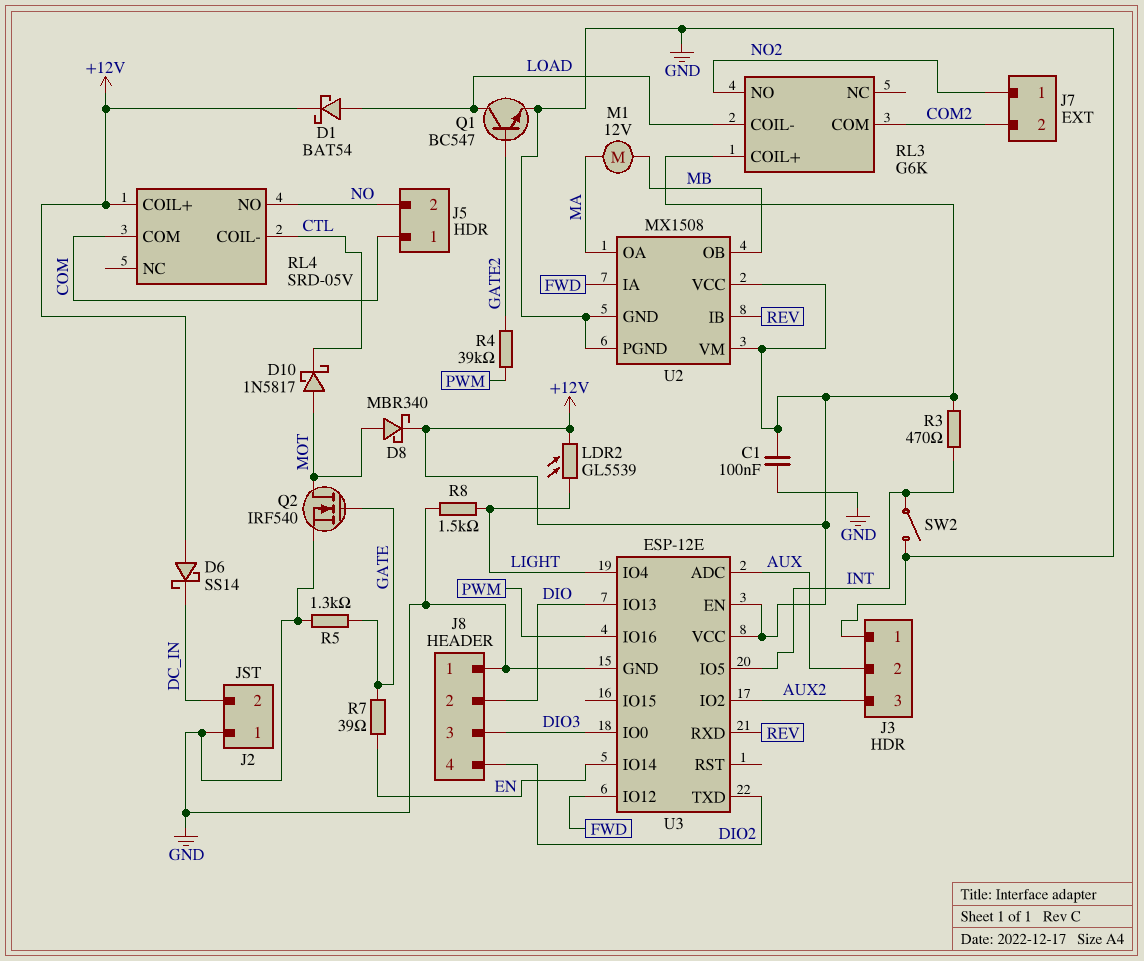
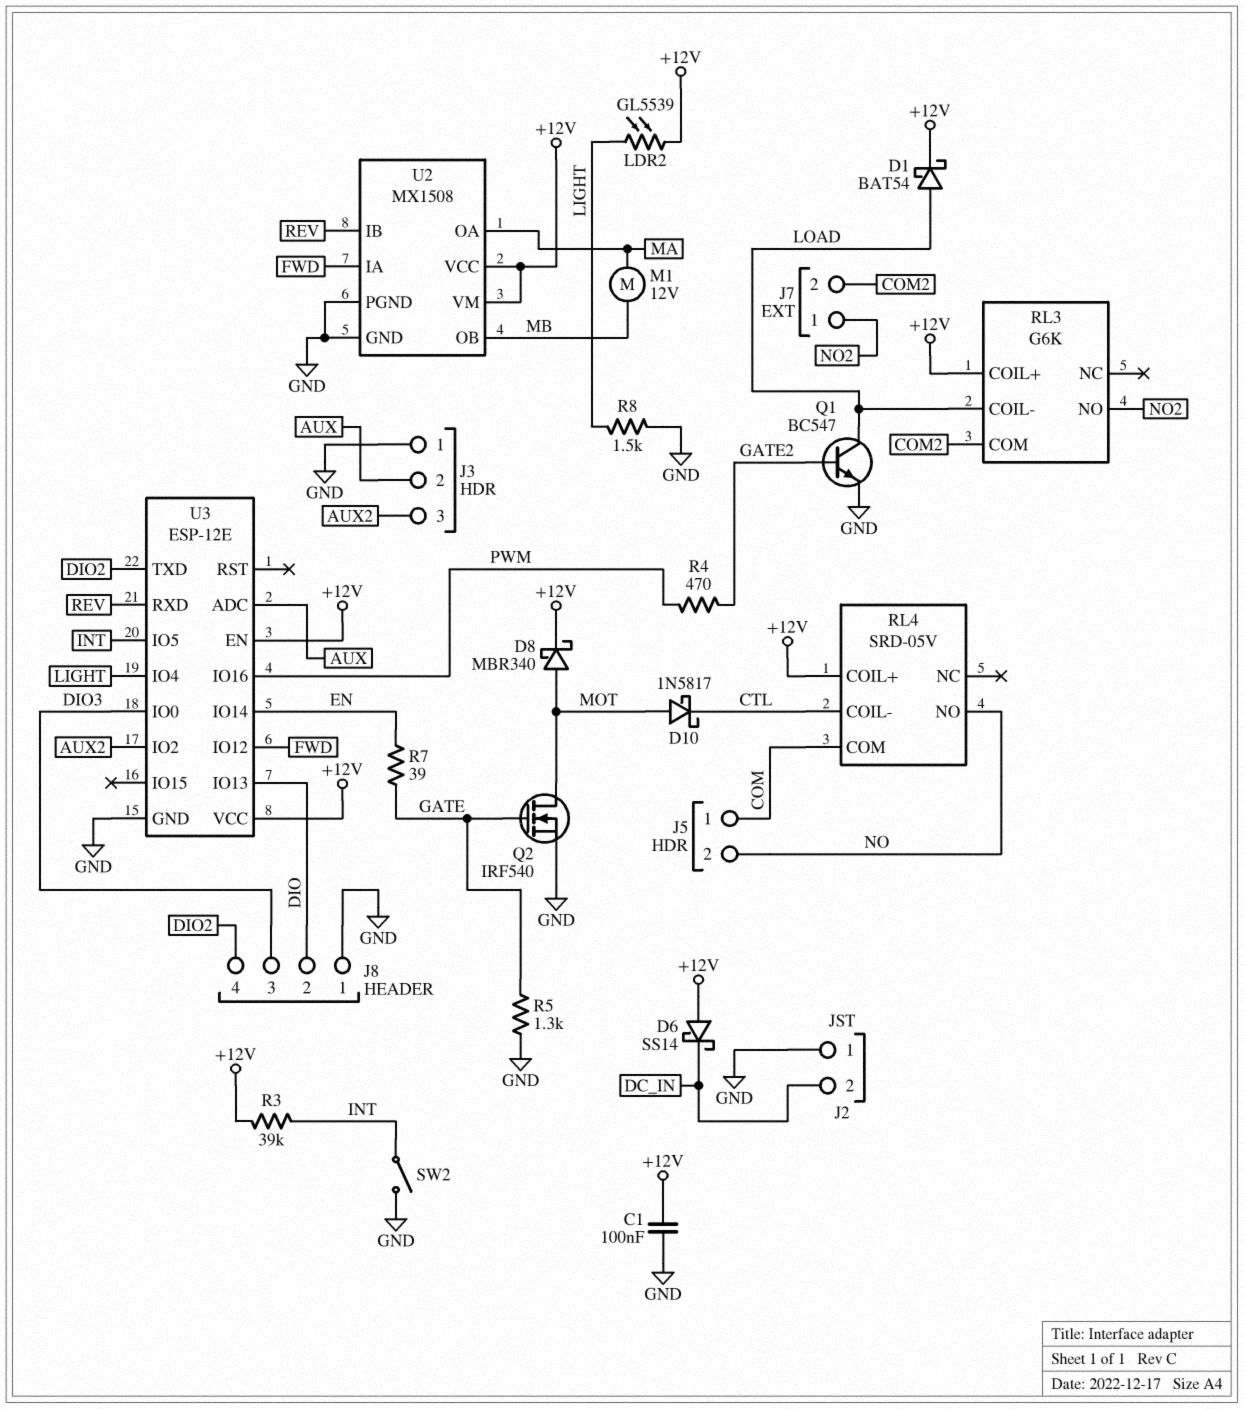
R3: 470 (+12V, INT) -> 39k (+12V, INT)
R4: 39k (GATE2, PWM) -> 470 (GATE2, PWM)

